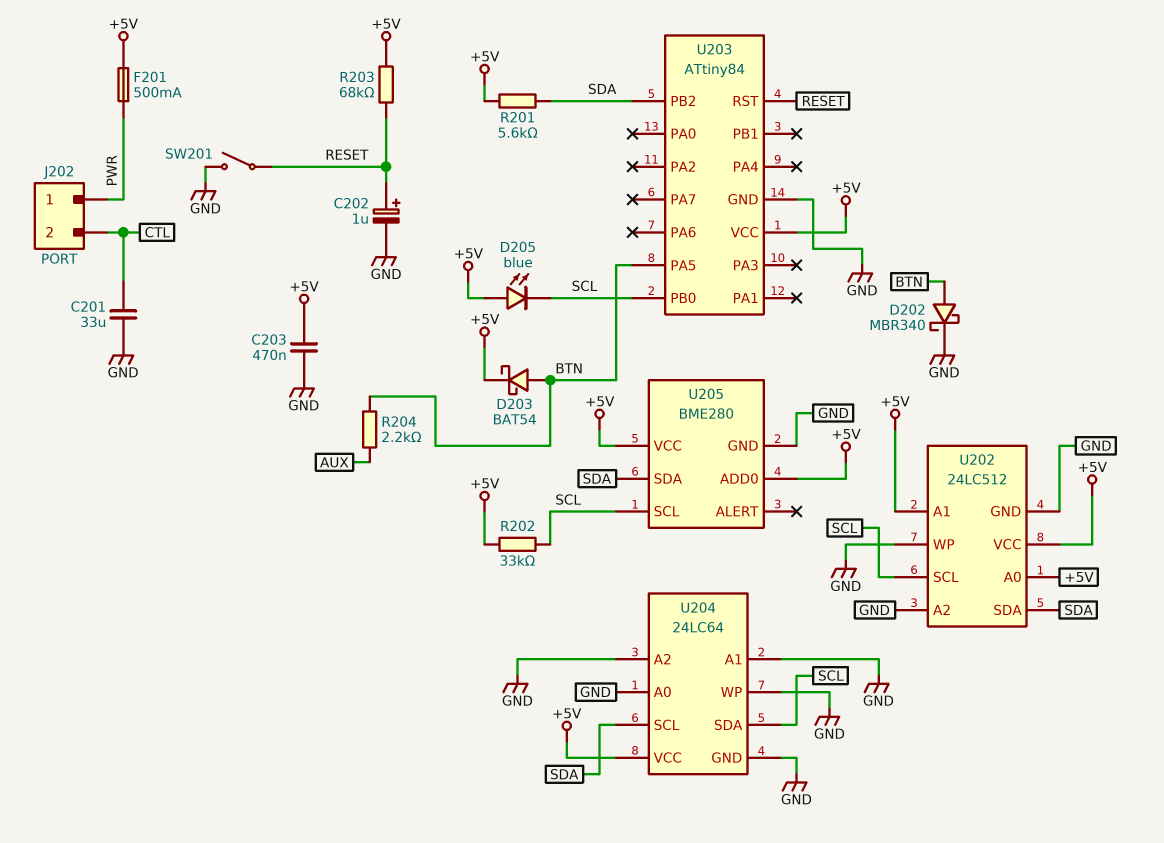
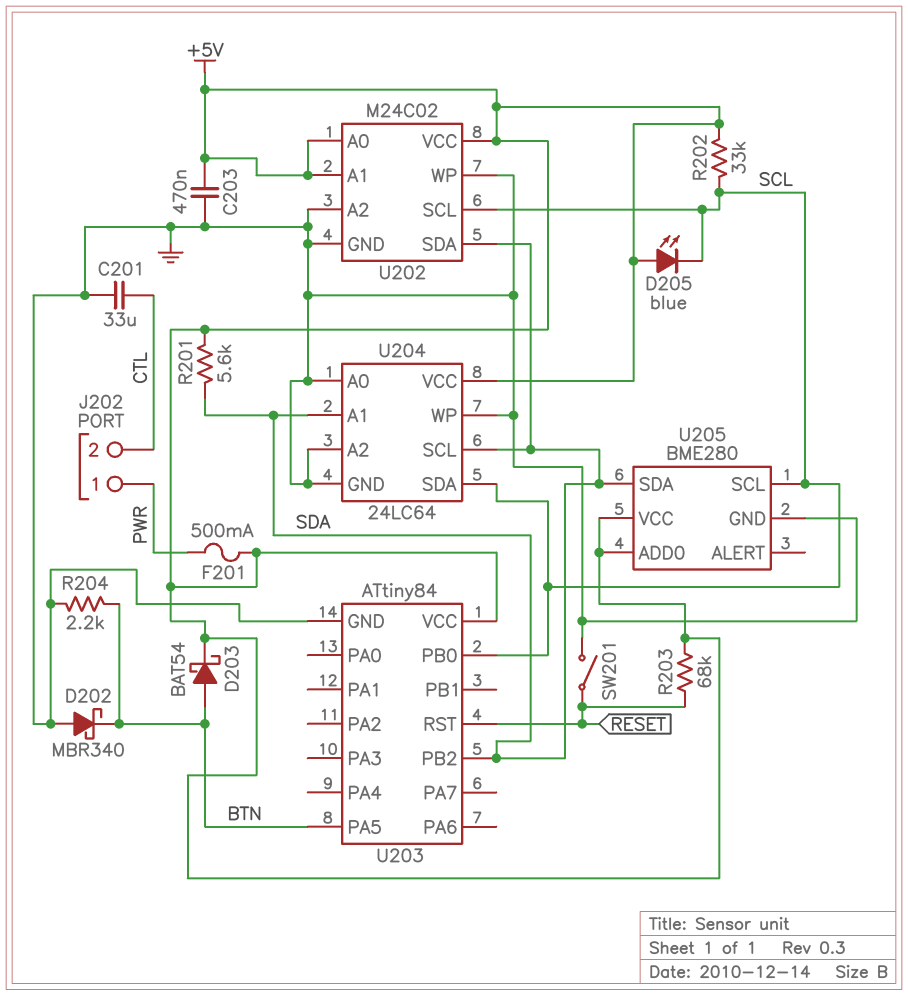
C202: 1uF (plus RESET, minus GND) -> none
D202: schottky MBR340 (A BTN, K GND) -> schottky MBR340 (A GND, K BTN)
R204: 2.2k (AUX, BTN) -> 2.2k (BTN, GND)
U202: 24LC512 -> M24C02
U204 pin A1: GND -> SDA

